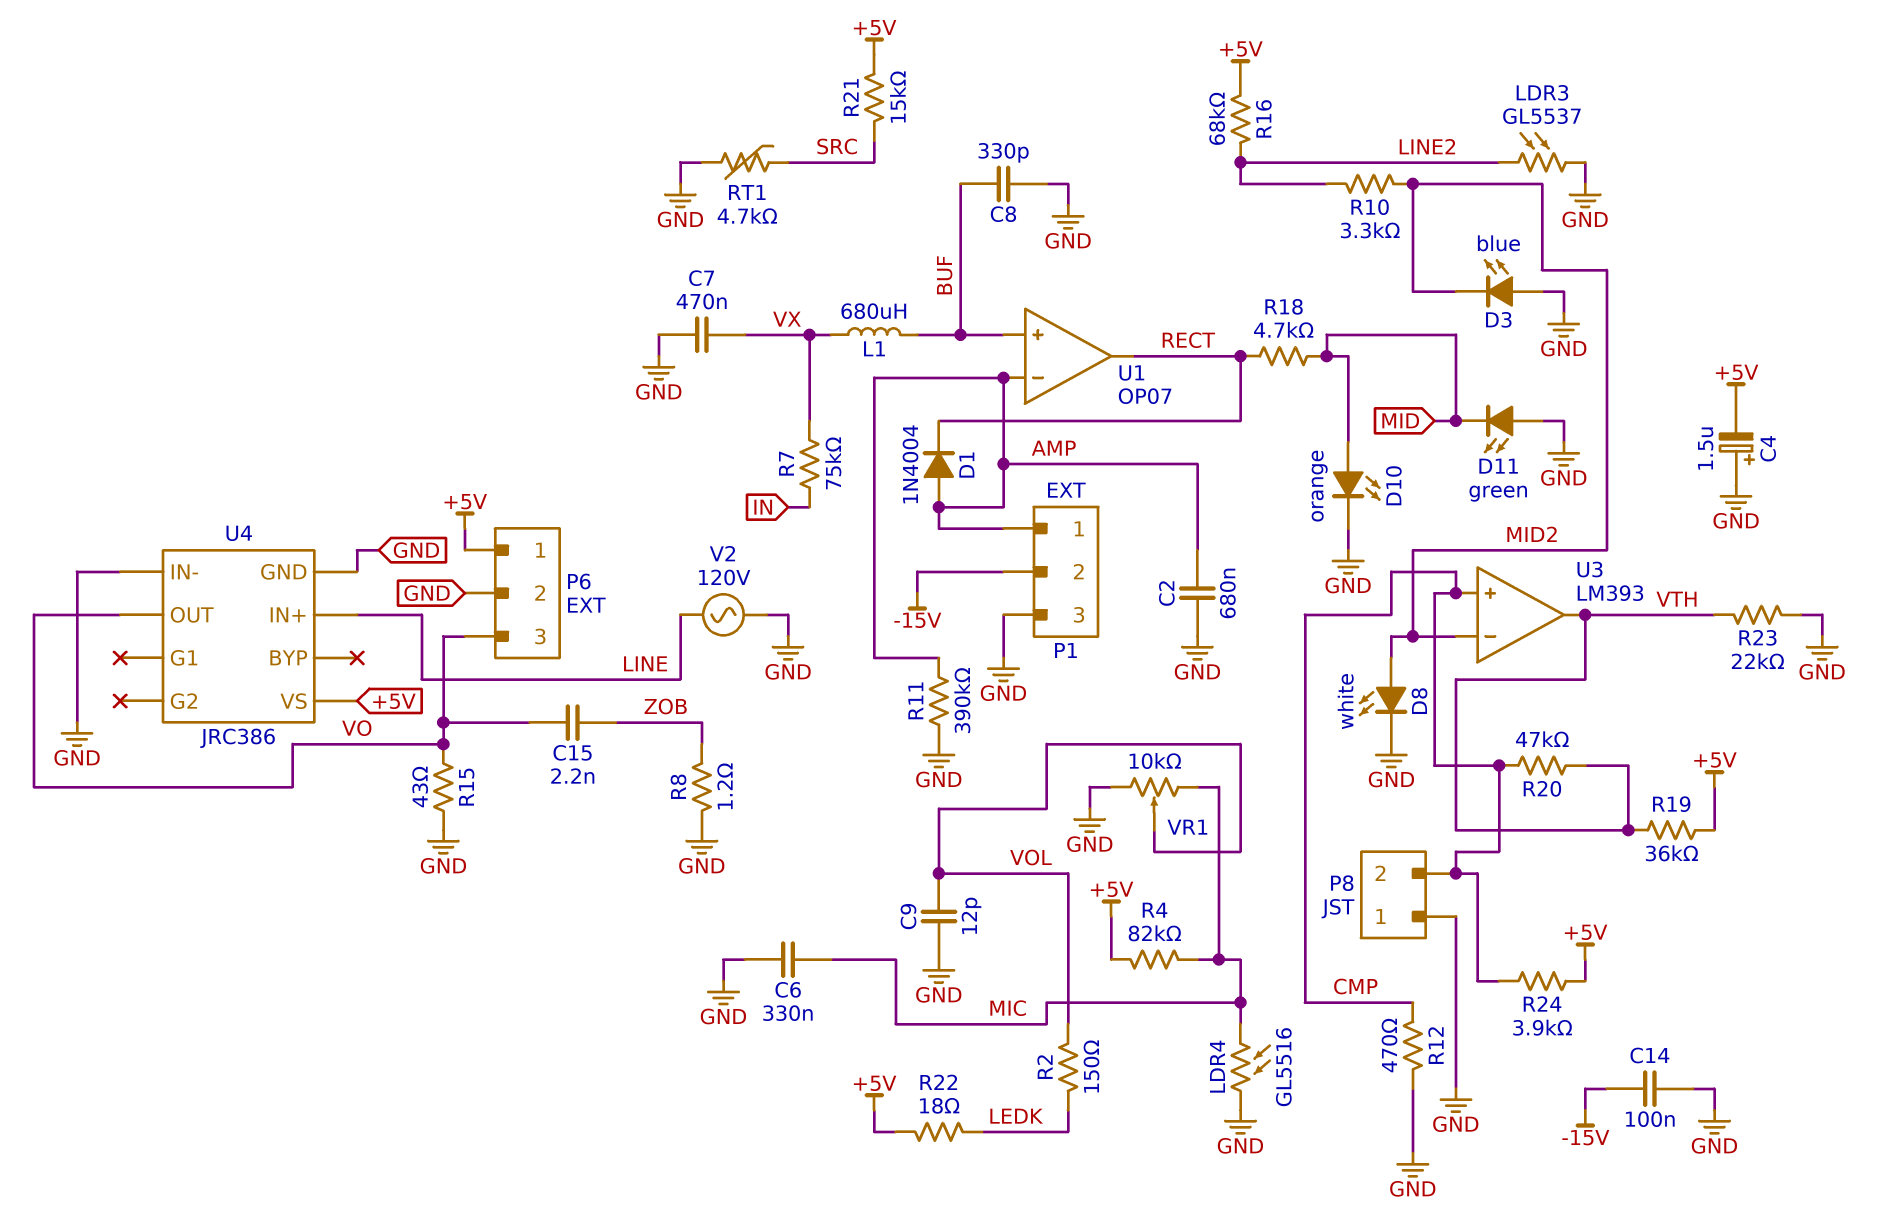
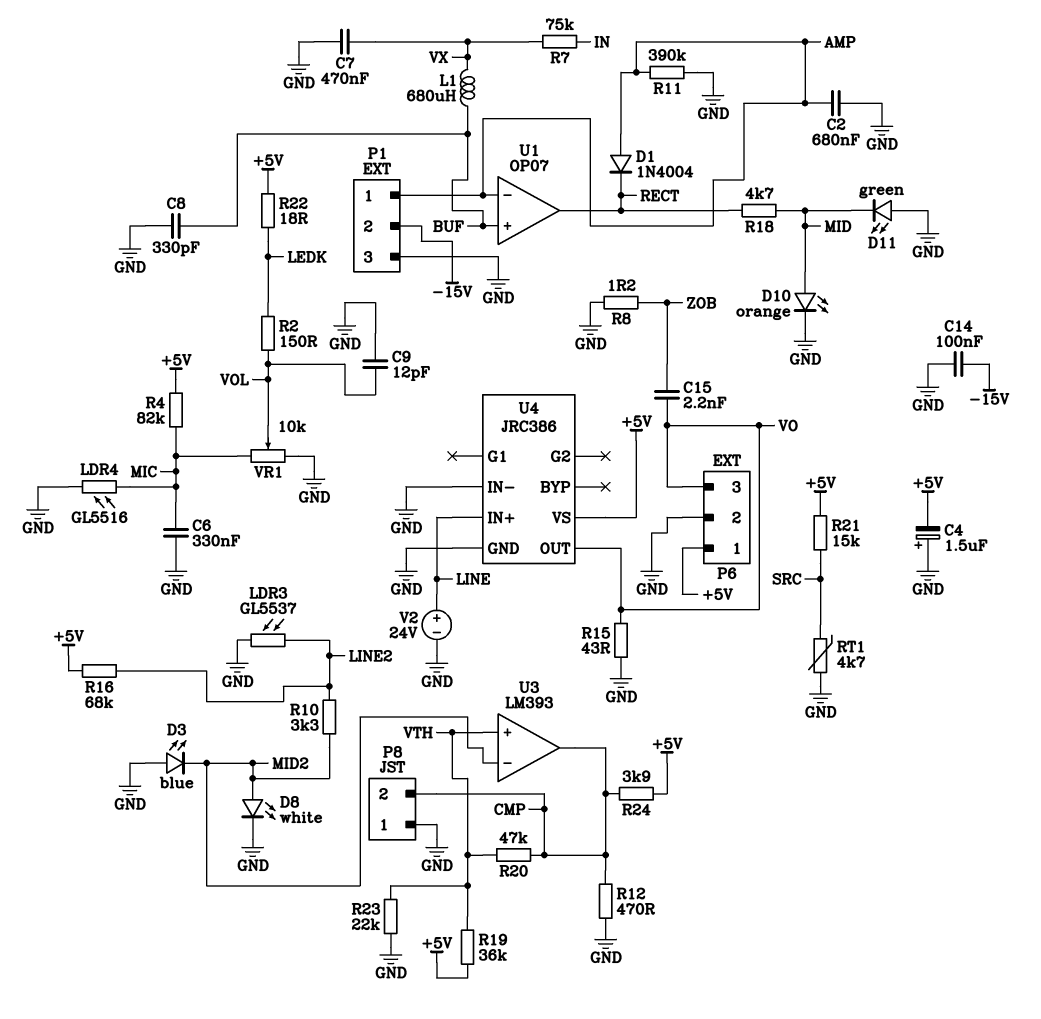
U3 pin in+: CMP -> VTH
U3 pin out: VTH -> CMP
V2: AC 120V (GND, LINE) -> 24V (plus LINE, minus GND)

